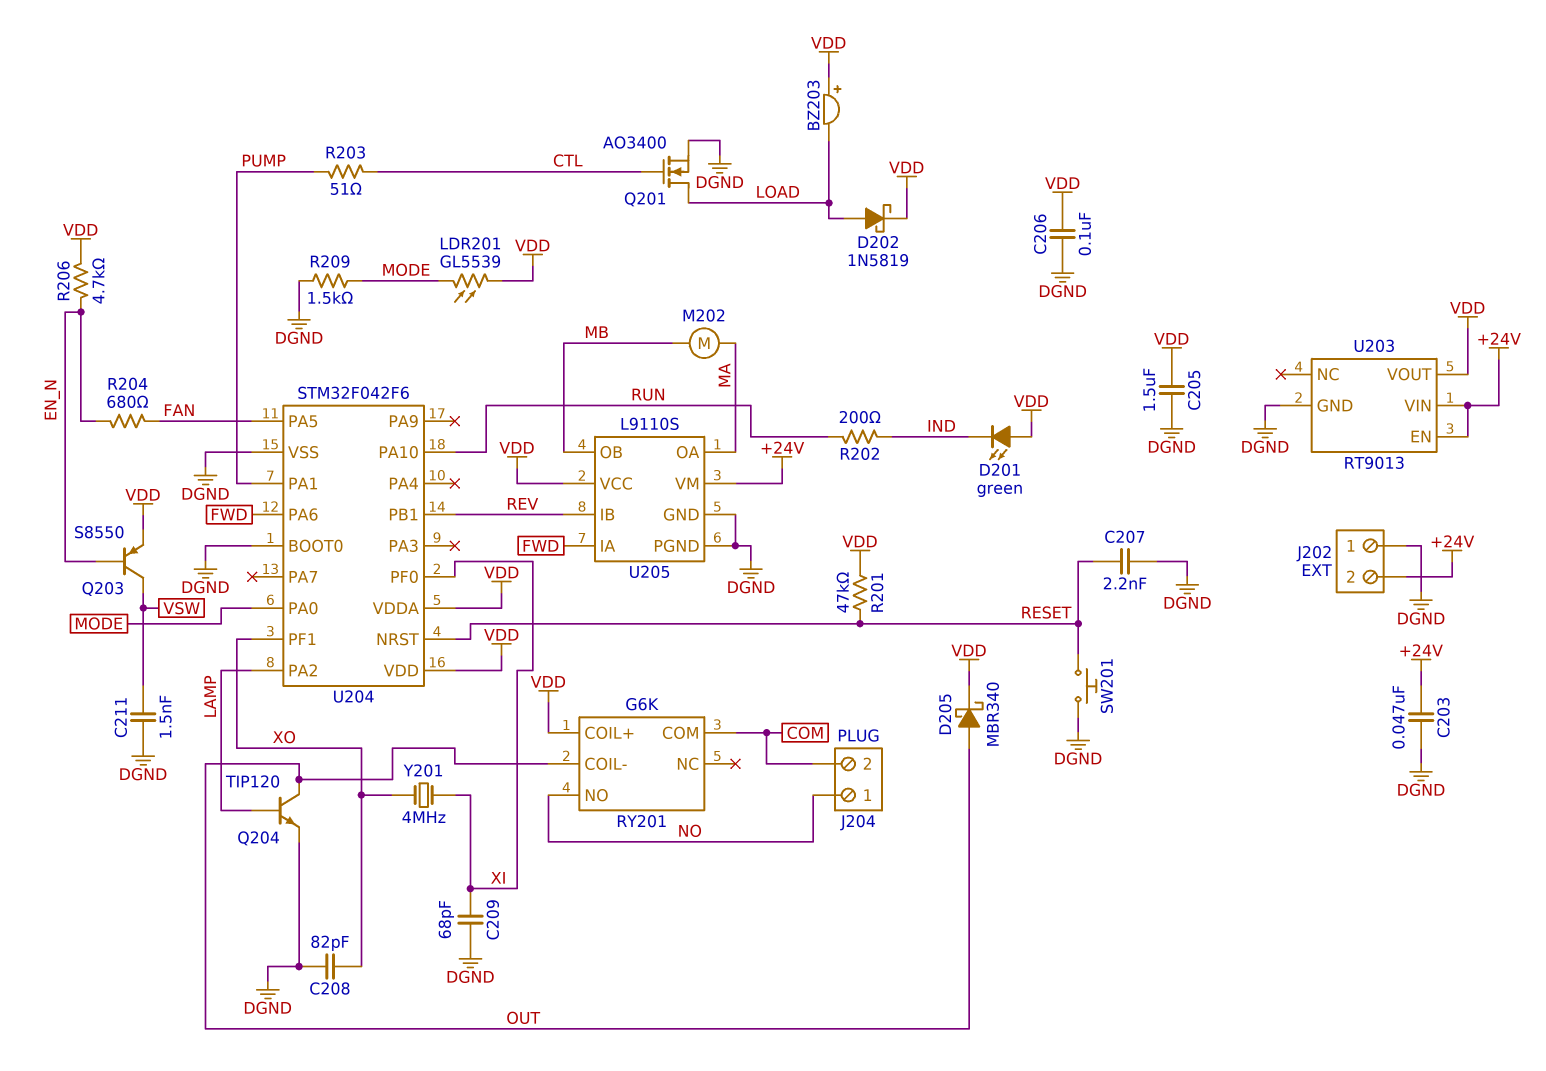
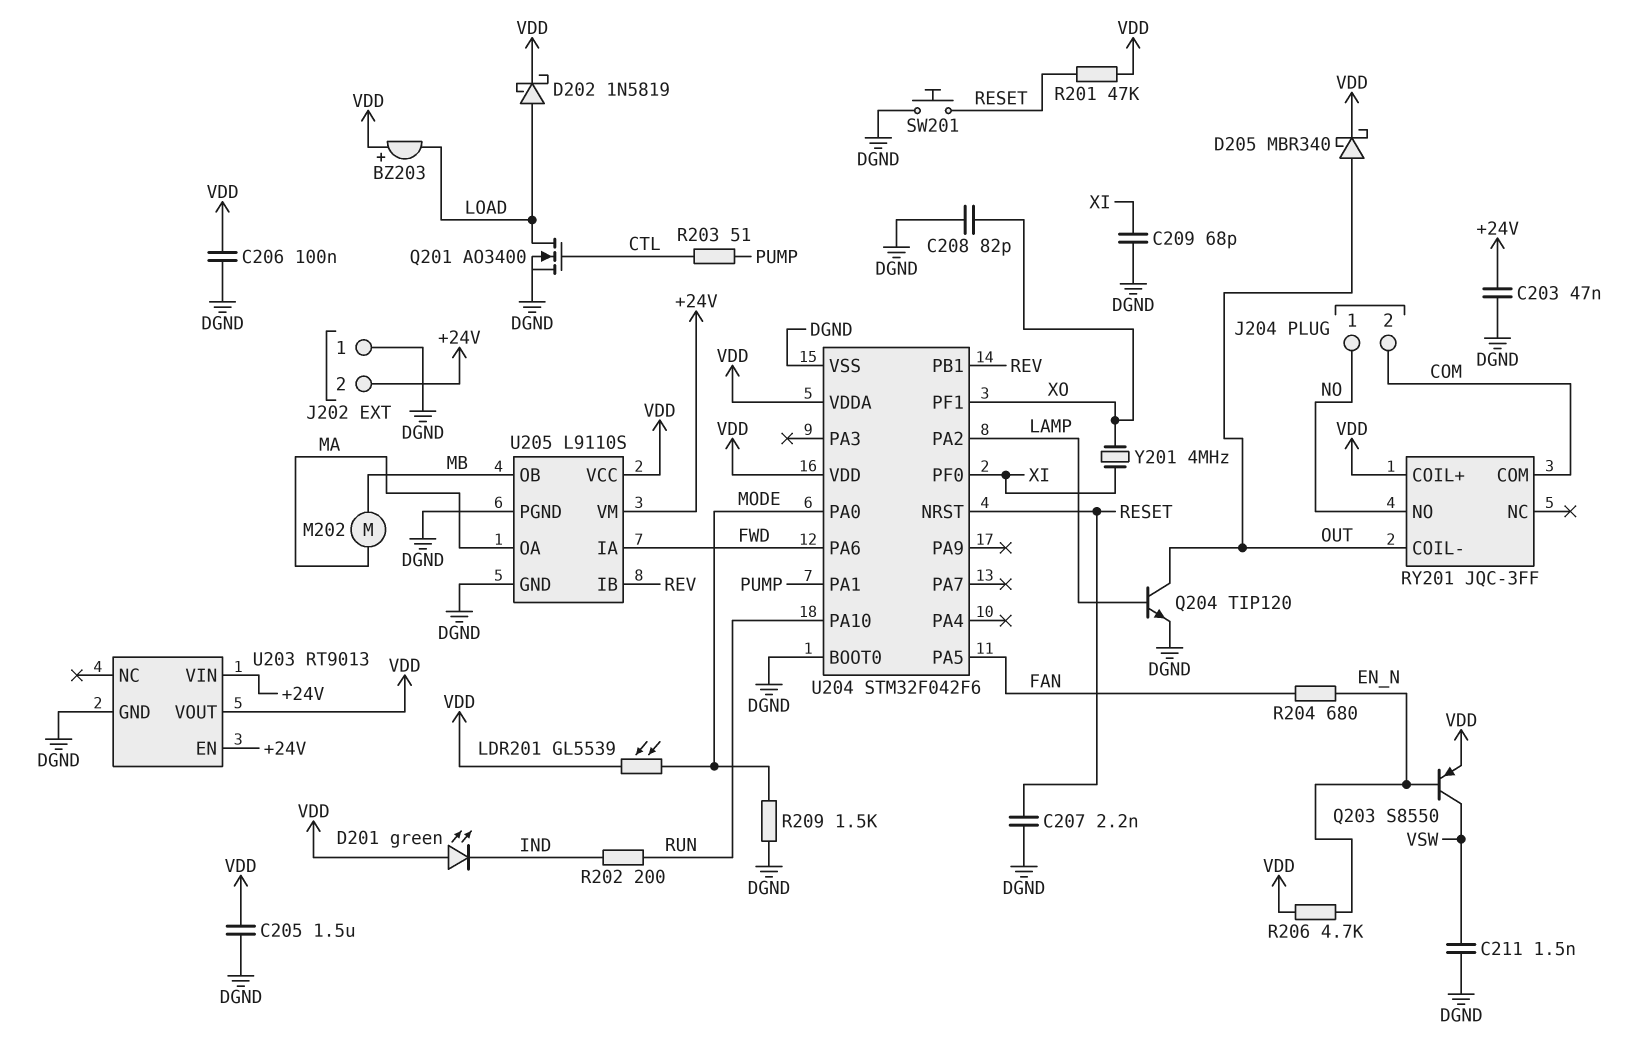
RY201: G6K -> JQC-3FF

